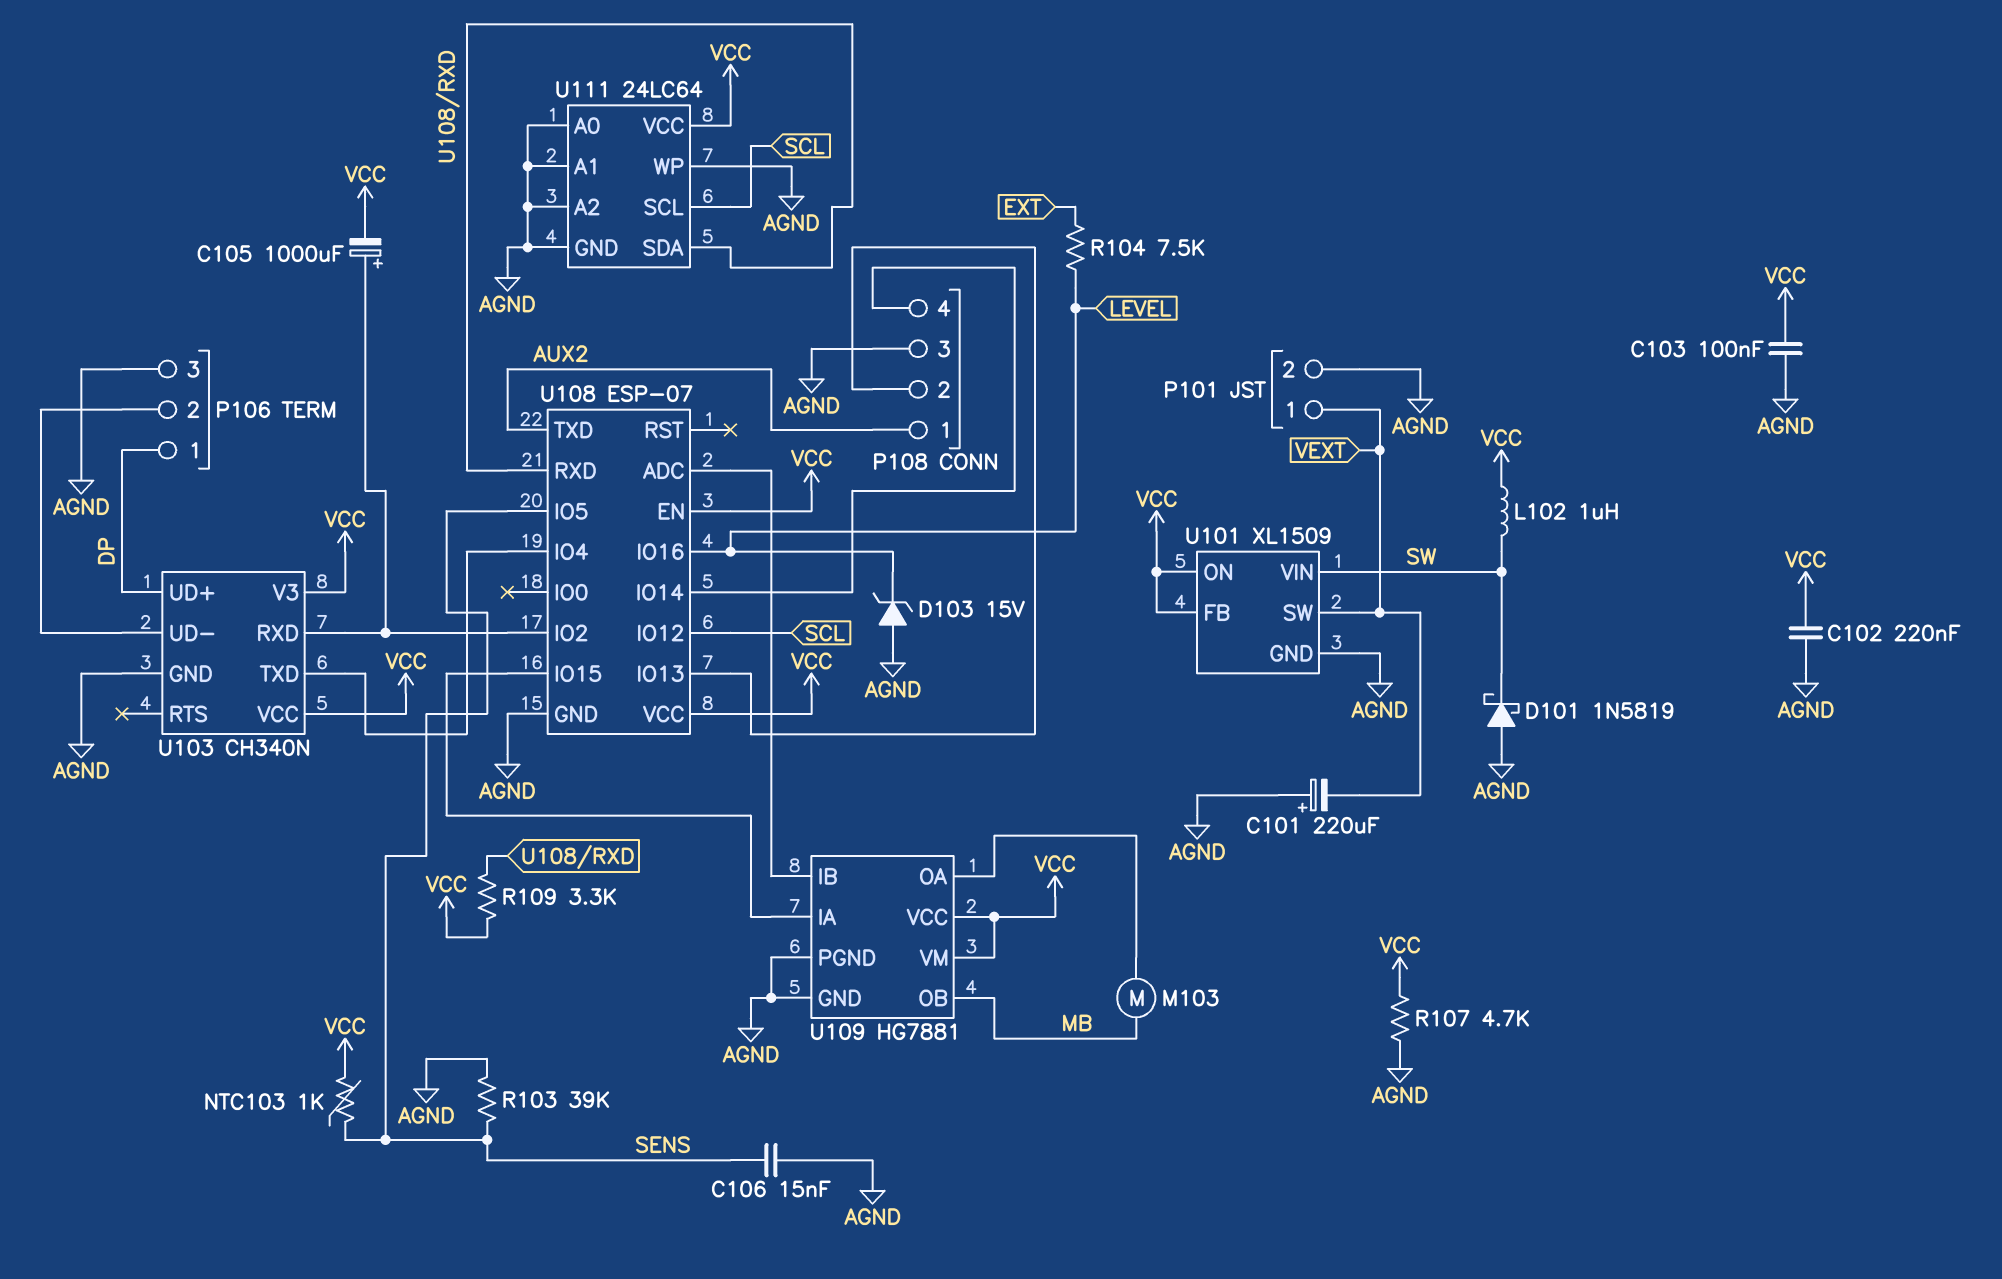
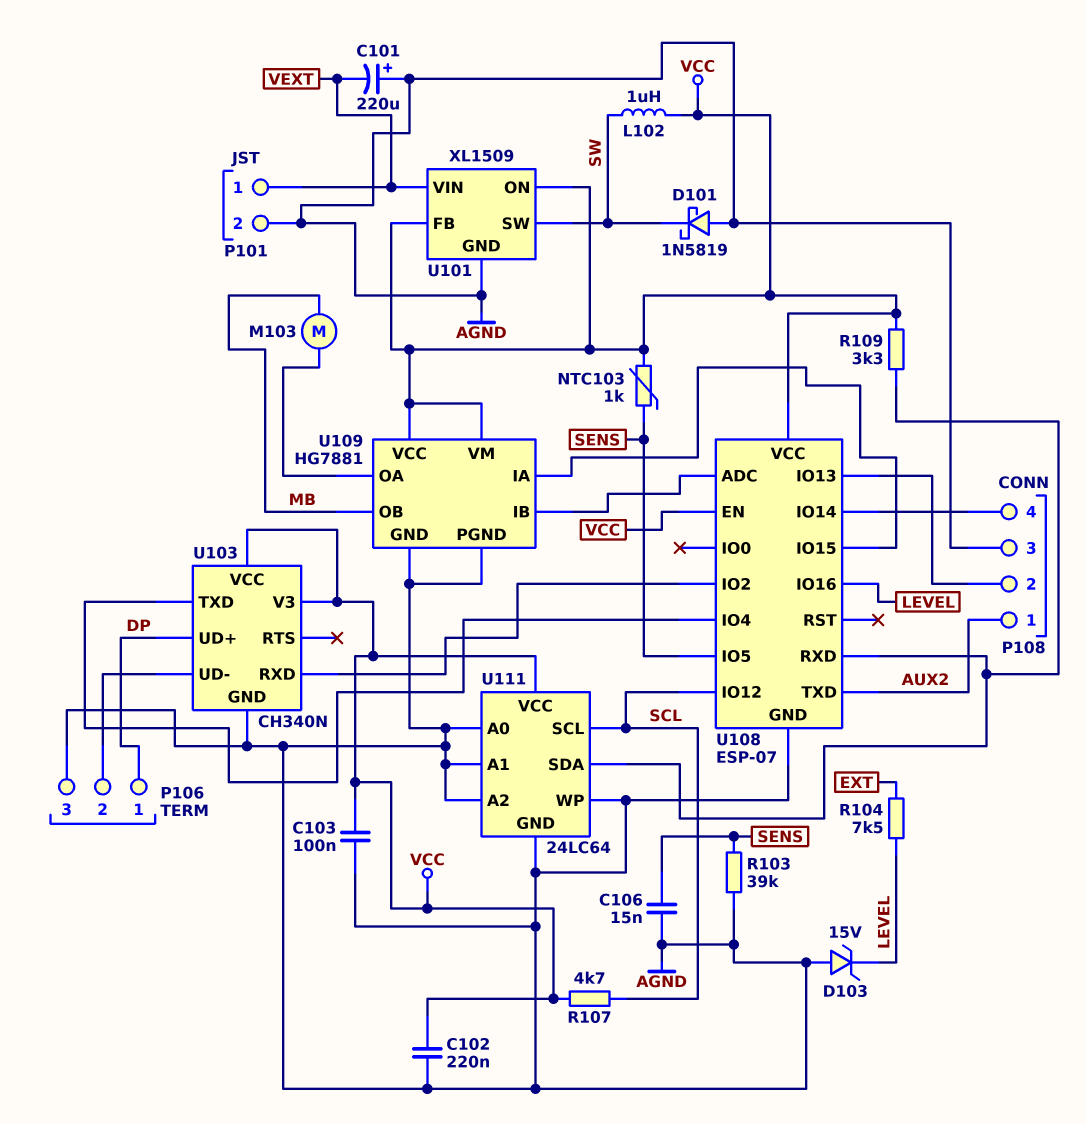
C105: 1000uF (plus U103/RXD, minus VCC) -> none
R107: 4.7k (AGND, VCC) -> 4.7k (SCL, VCC)
U101 pin SW: VEXT -> SW
U101 pin VIN: SW -> VEXT

